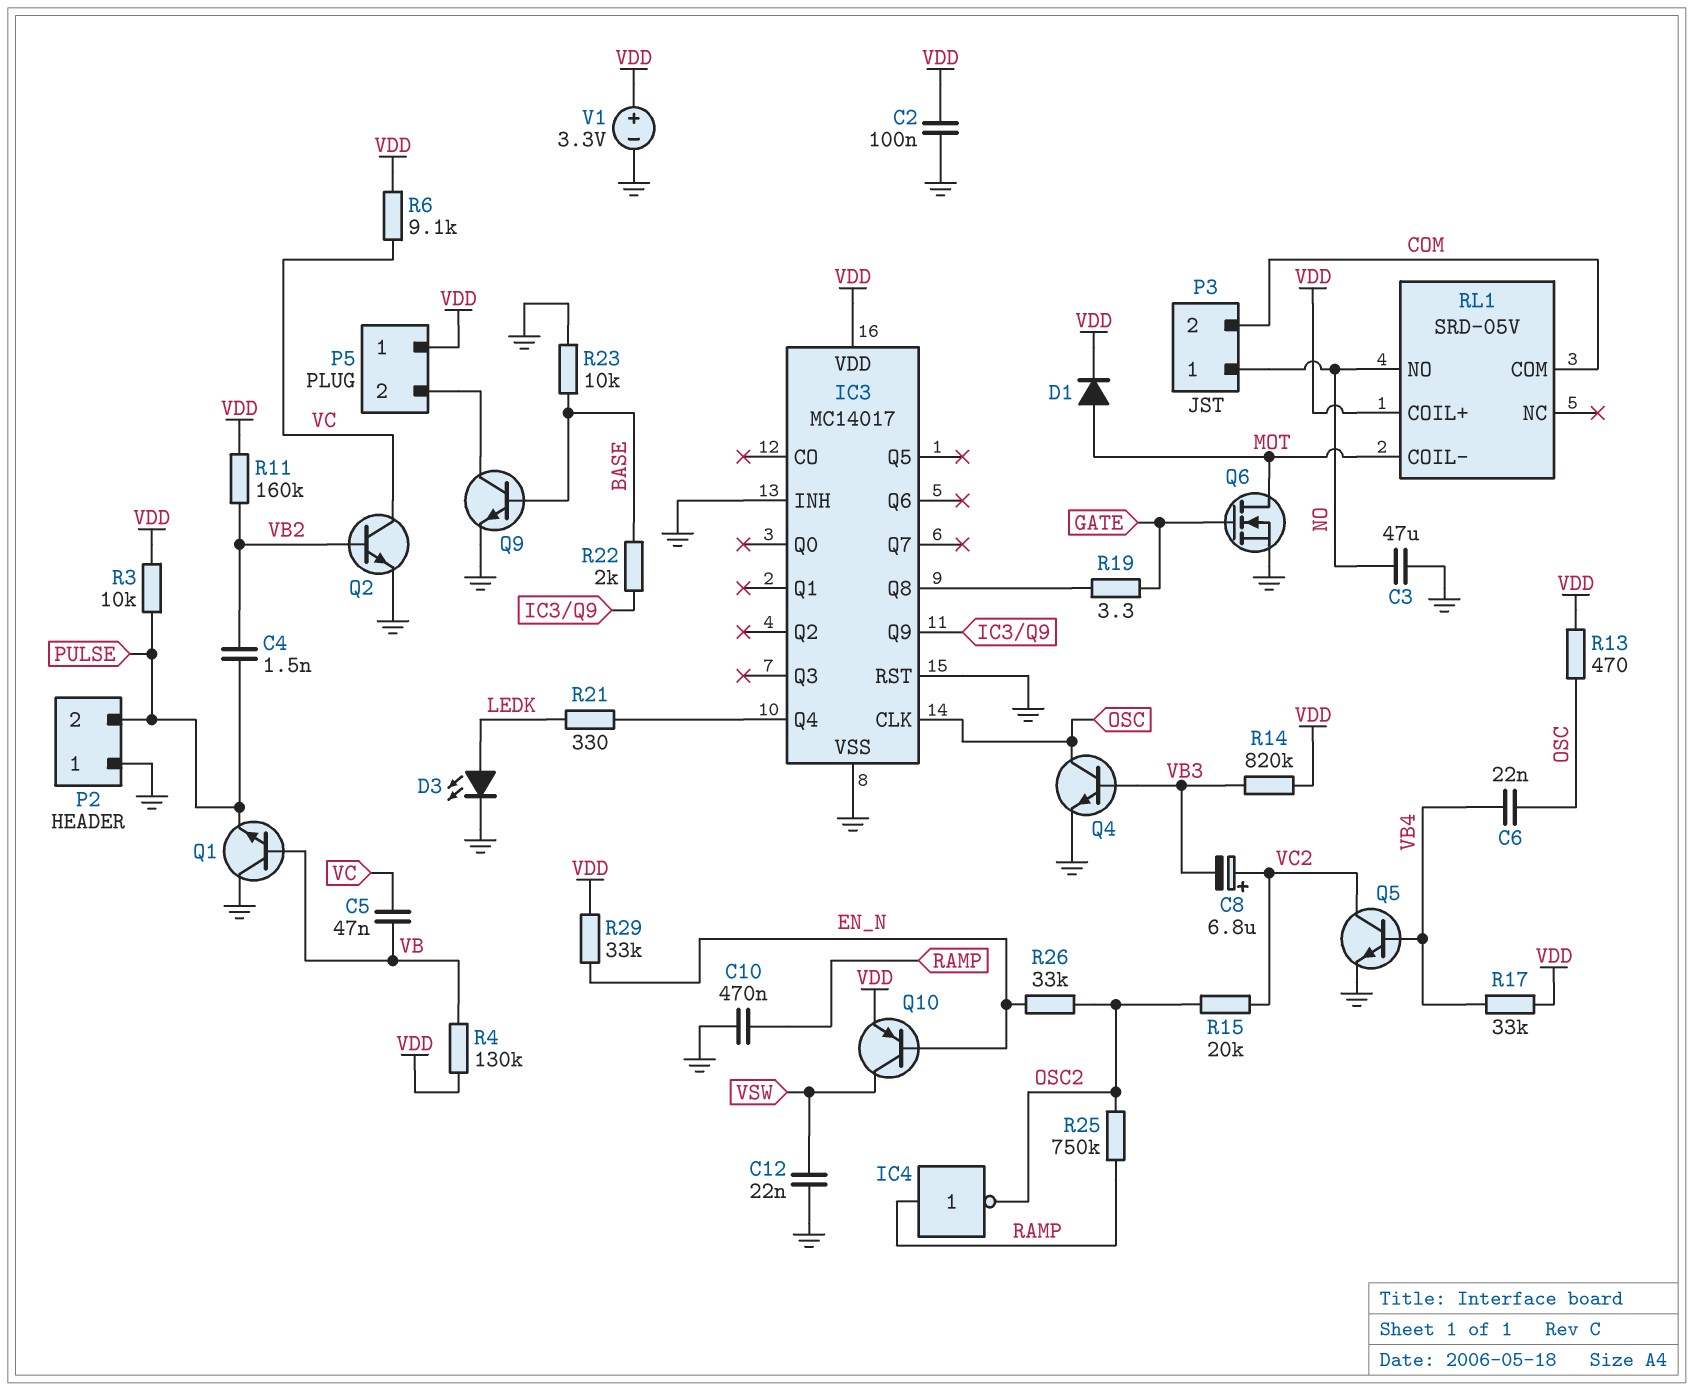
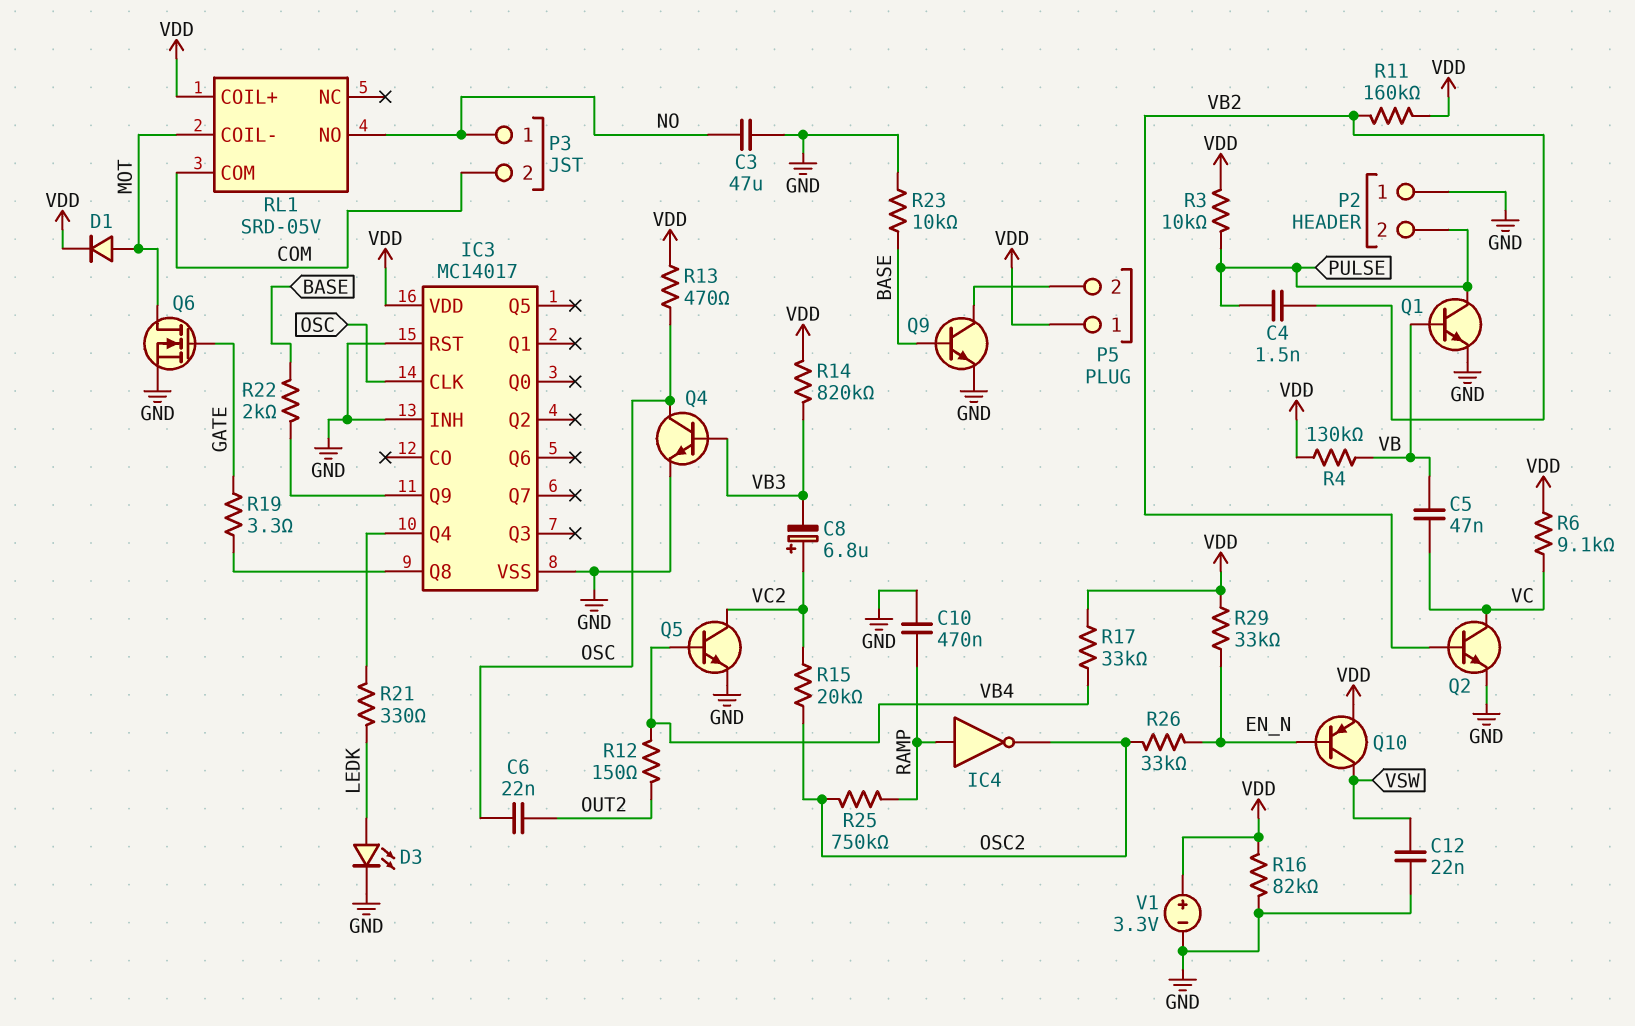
C2: 100nF (GND, VDD) -> none
C6: 22nF (OSC, VB4) -> 22nF (OSC, OUT2)
Q1: NPN (B VB, C GND, E PULSE) -> NPN (B VB, C PULSE, E GND)
R12: none -> 150 (OUT2, VB4)
R16: none -> 82k (GND, VDD)

